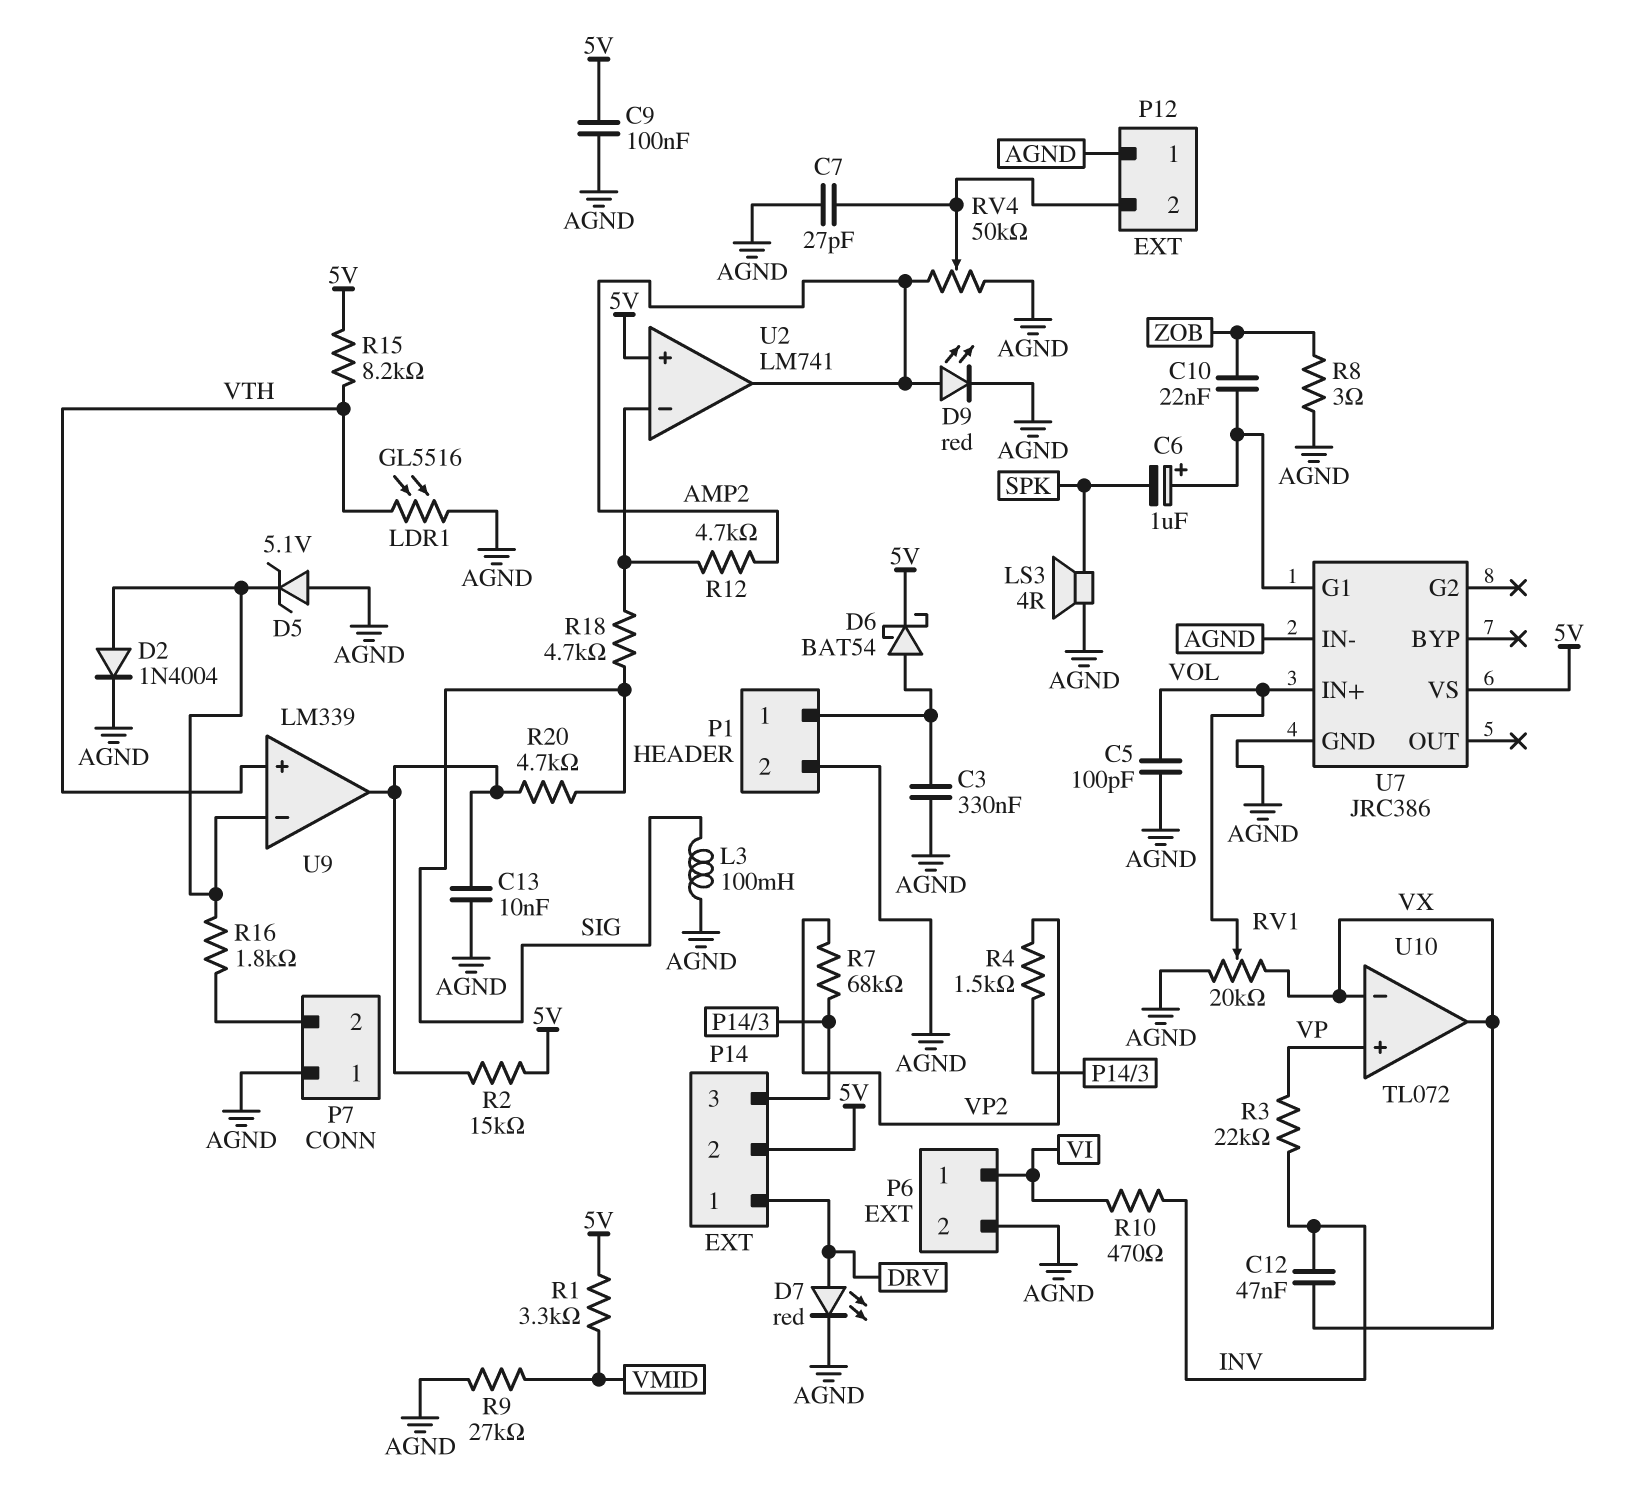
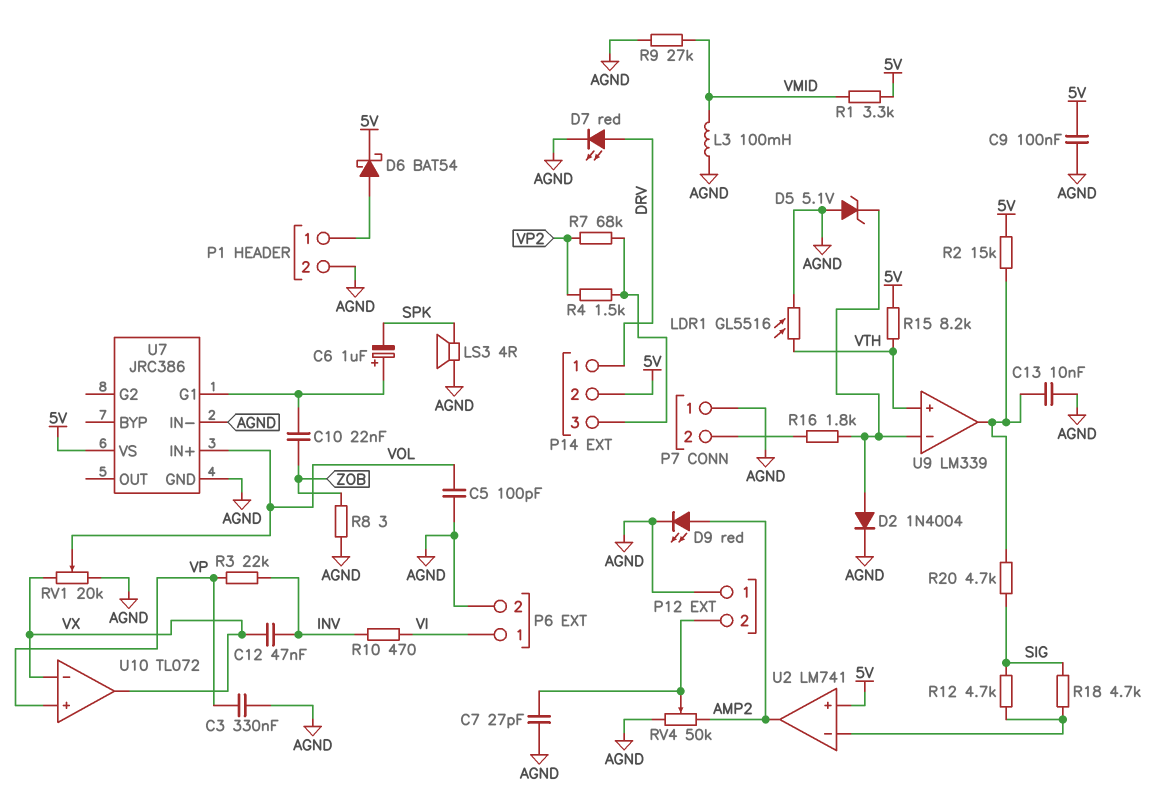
C3: 330nF (AGND, P1/1) -> 330nF (AGND, VP)
L3: 100mH (AGND, SIG) -> 100mH (AGND, VMID)
R12: 4.7k (AMP2, U2/in-) -> 4.7k (SIG, U2/in-)

